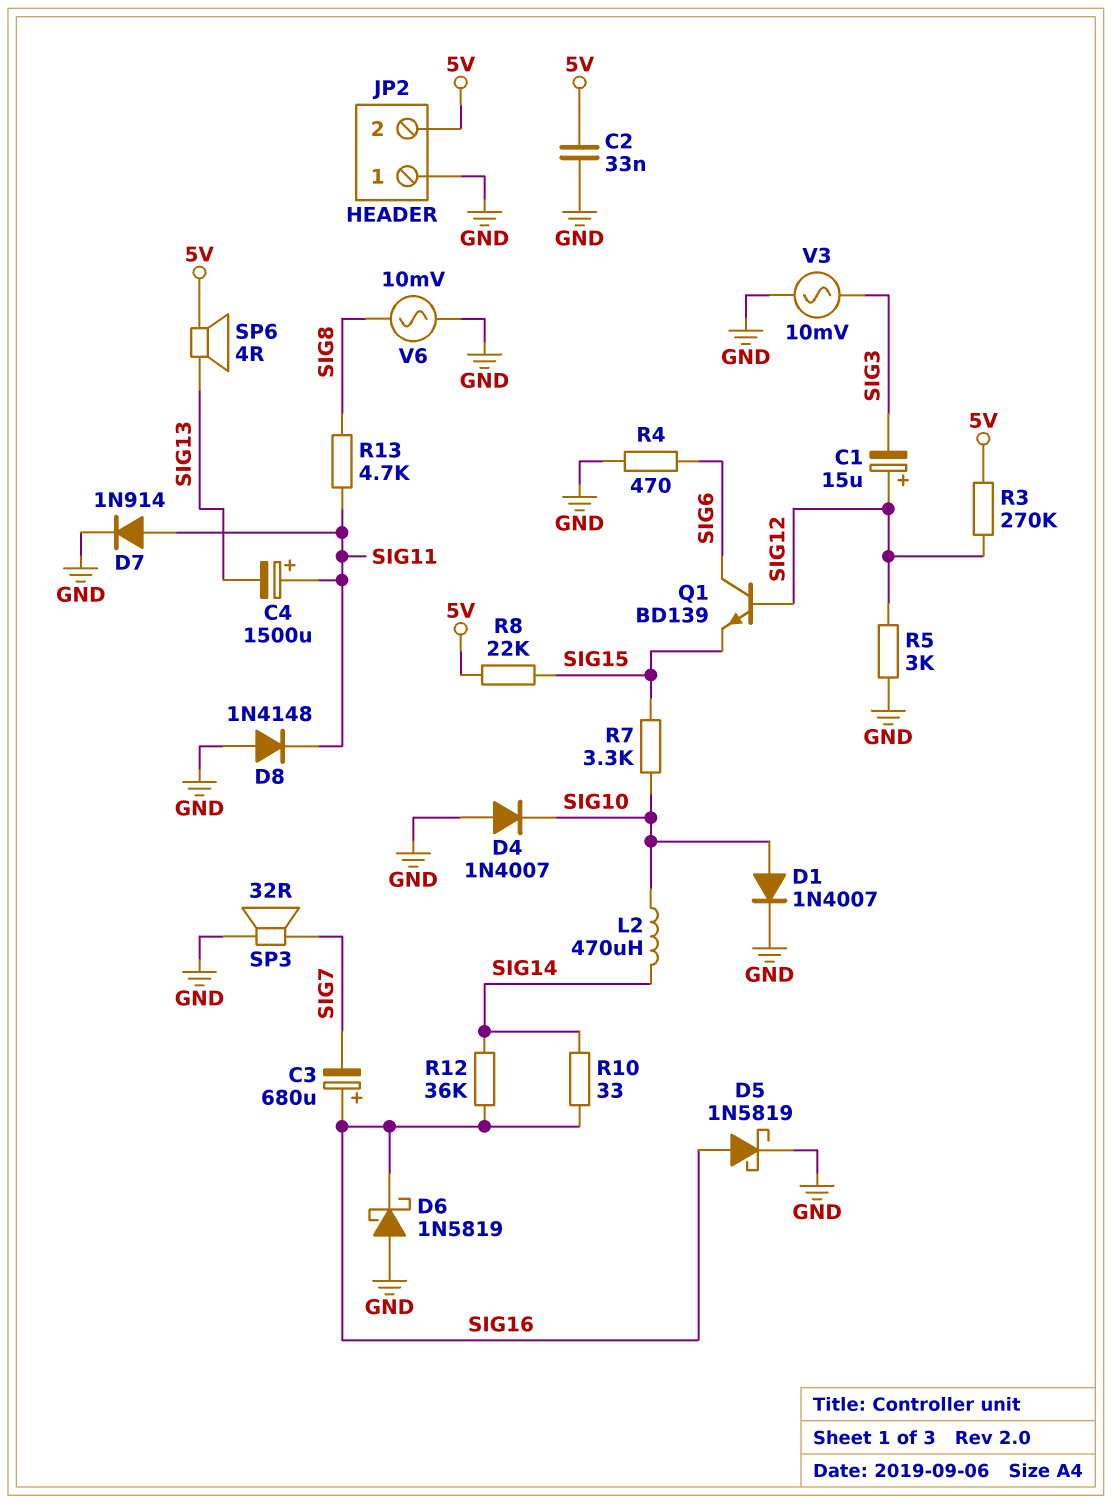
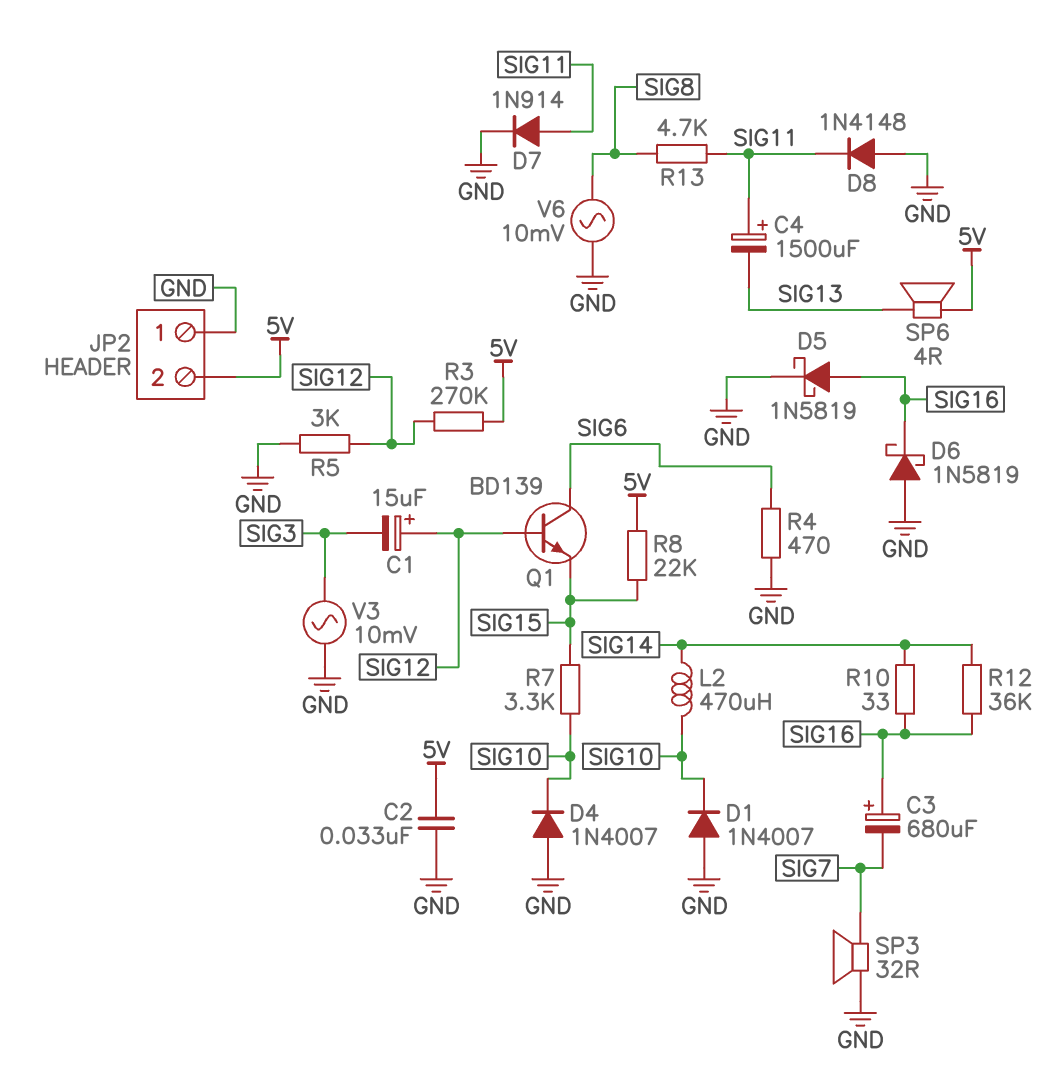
D1: diode 1N4007 (A SIG10, K GND) -> diode 1N4007 (A GND, K SIG10)

